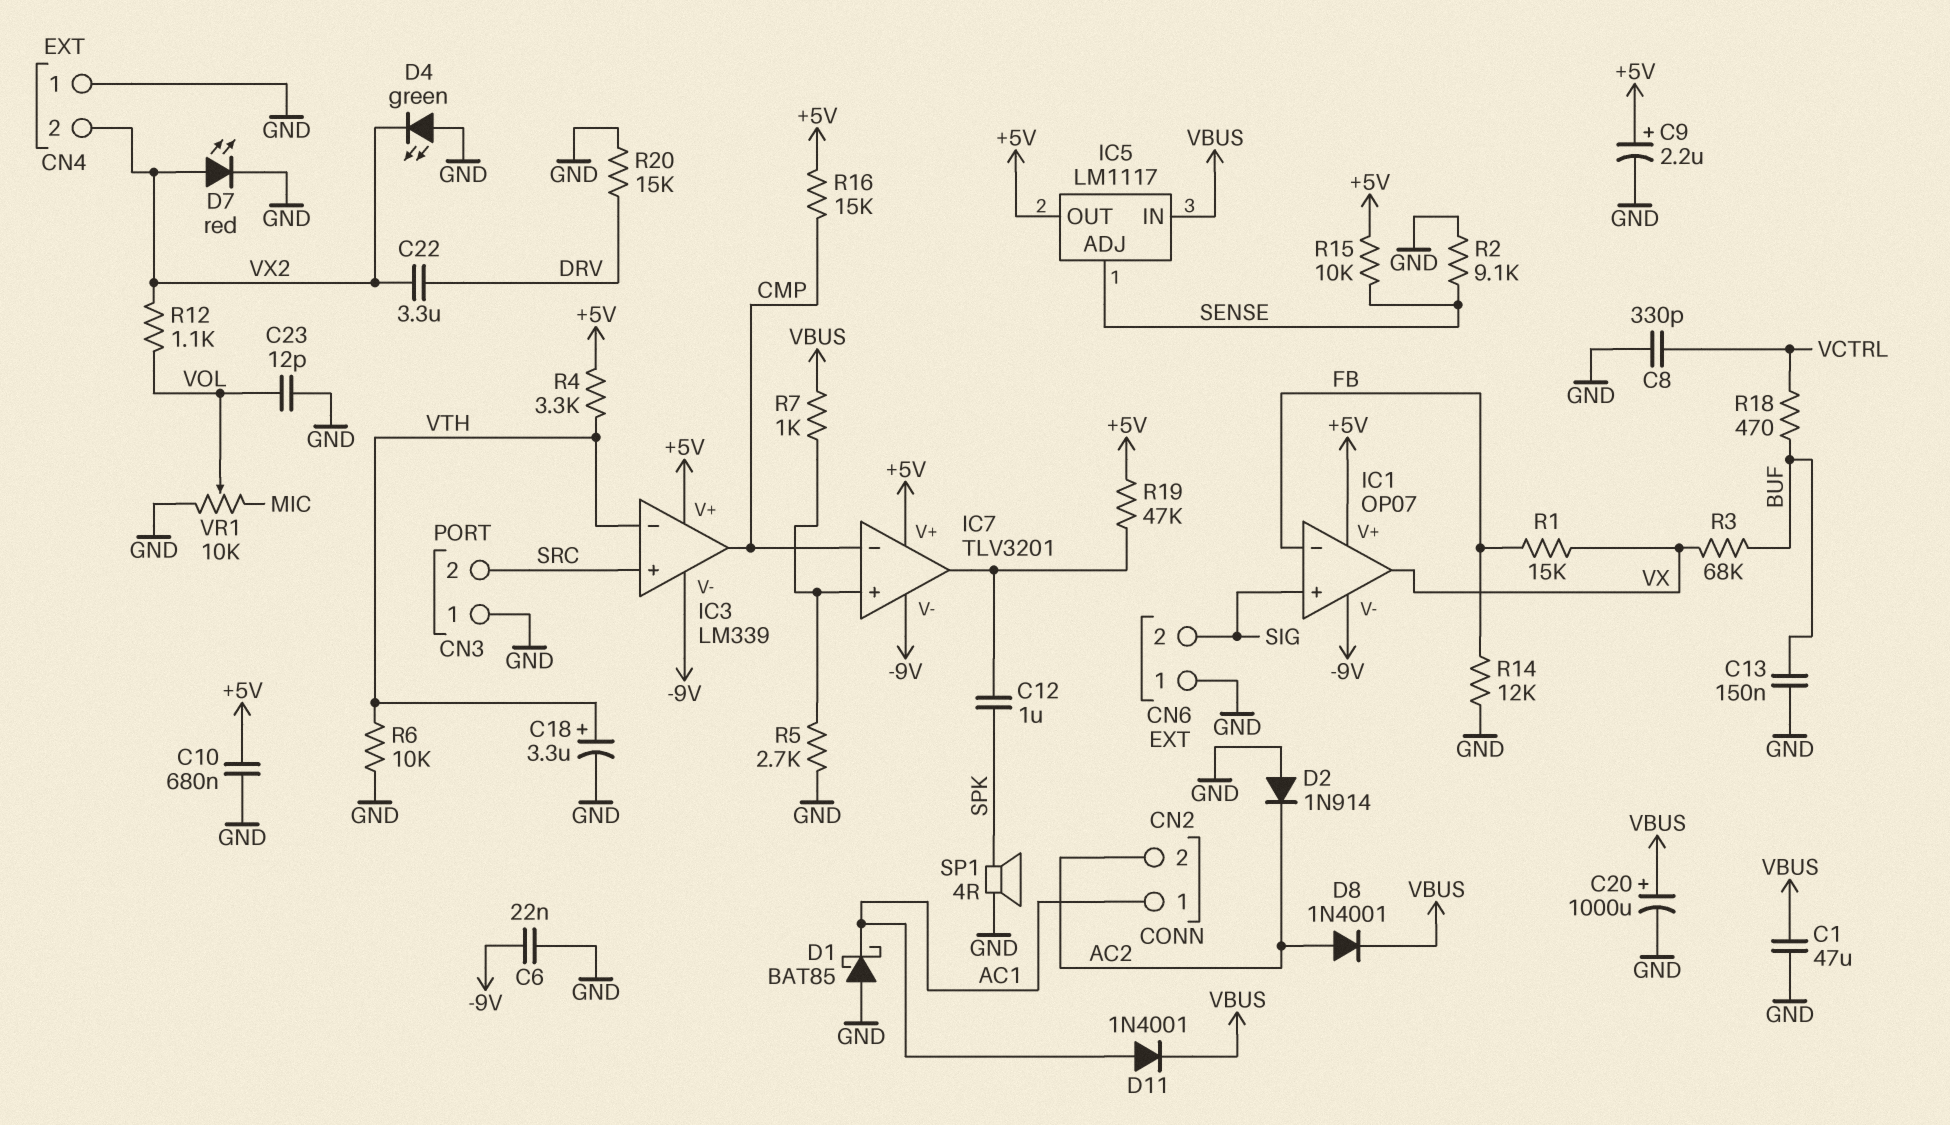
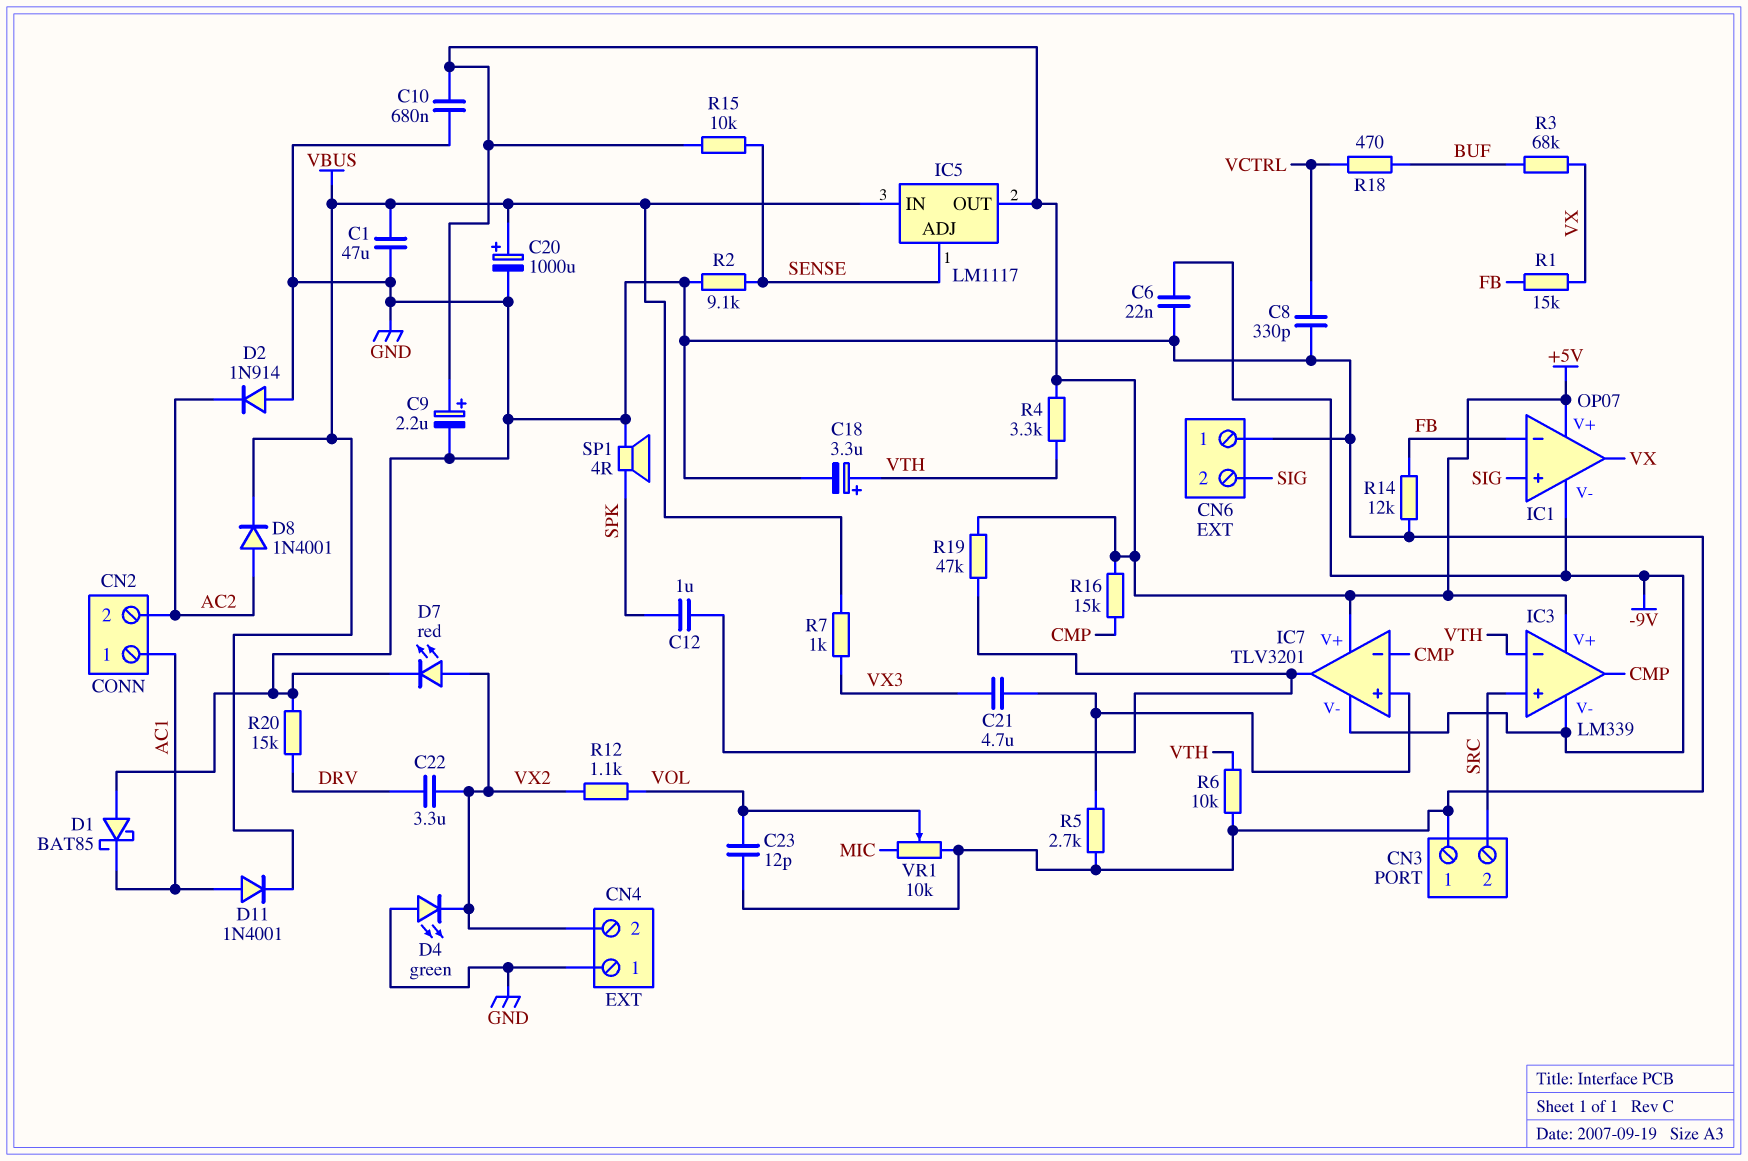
C13: 150nF (BUF, GND) -> none
C21: none -> 4.7uF (IC7/in+, VX3)
R7: 1k (IC7/in+, VBUS) -> 1k (VBUS, VX3)

